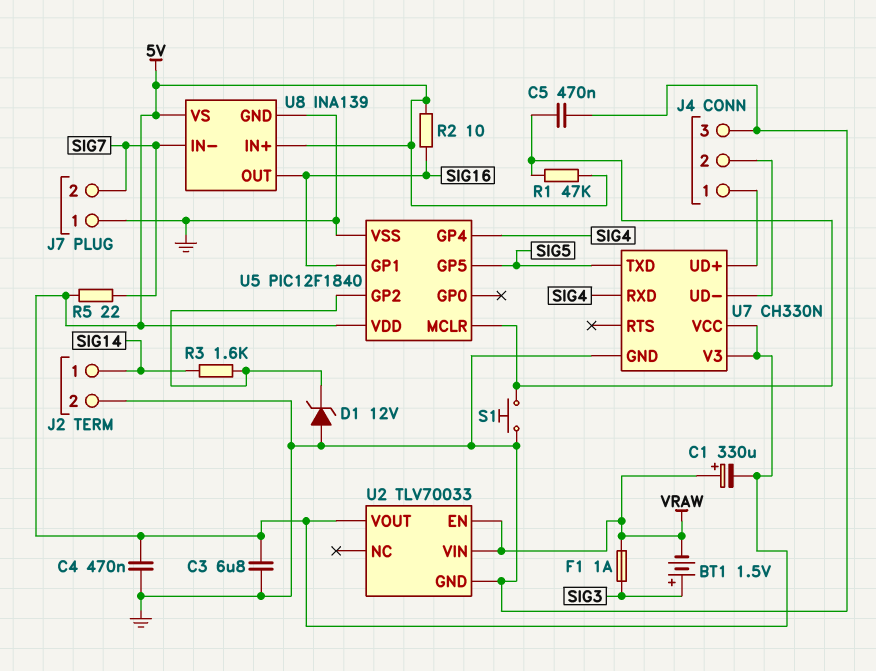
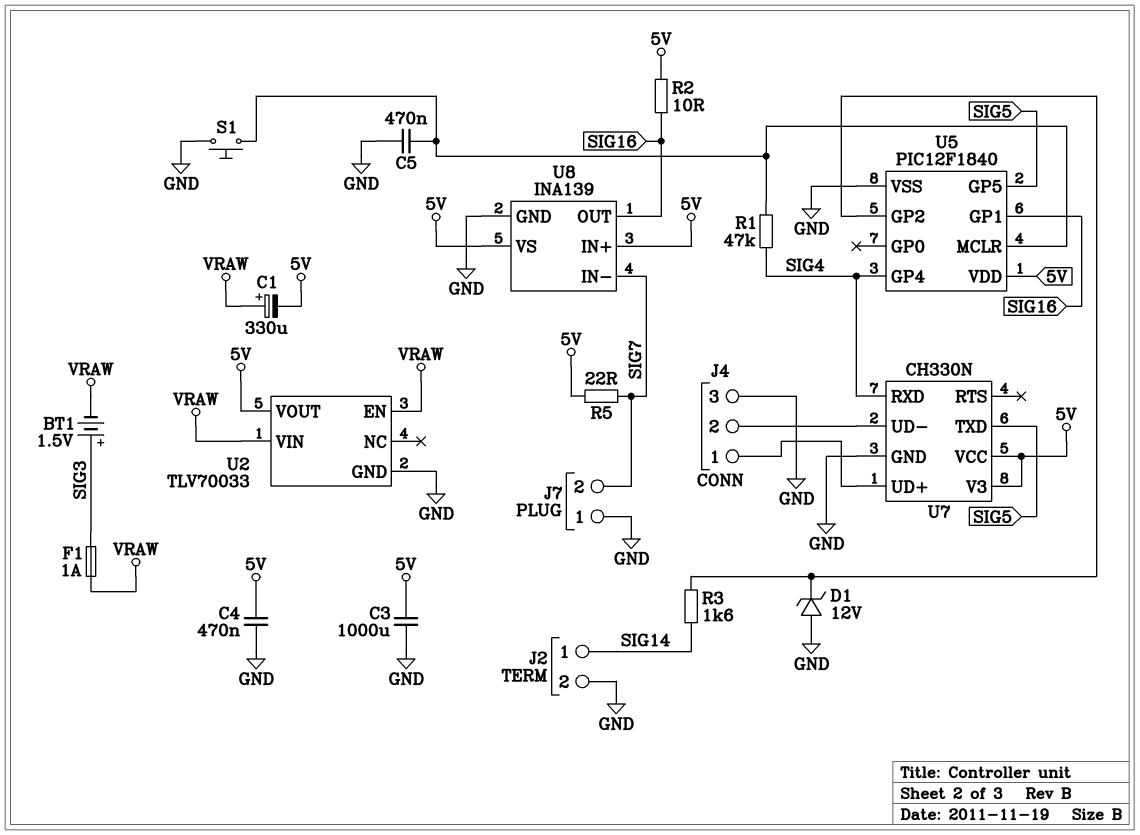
C3: 6.8uF (5V, GND) -> 1000uF (5V, GND)
R1: 47k (5V, U5/MCLR) -> 47k (SIG4, U5/MCLR)

